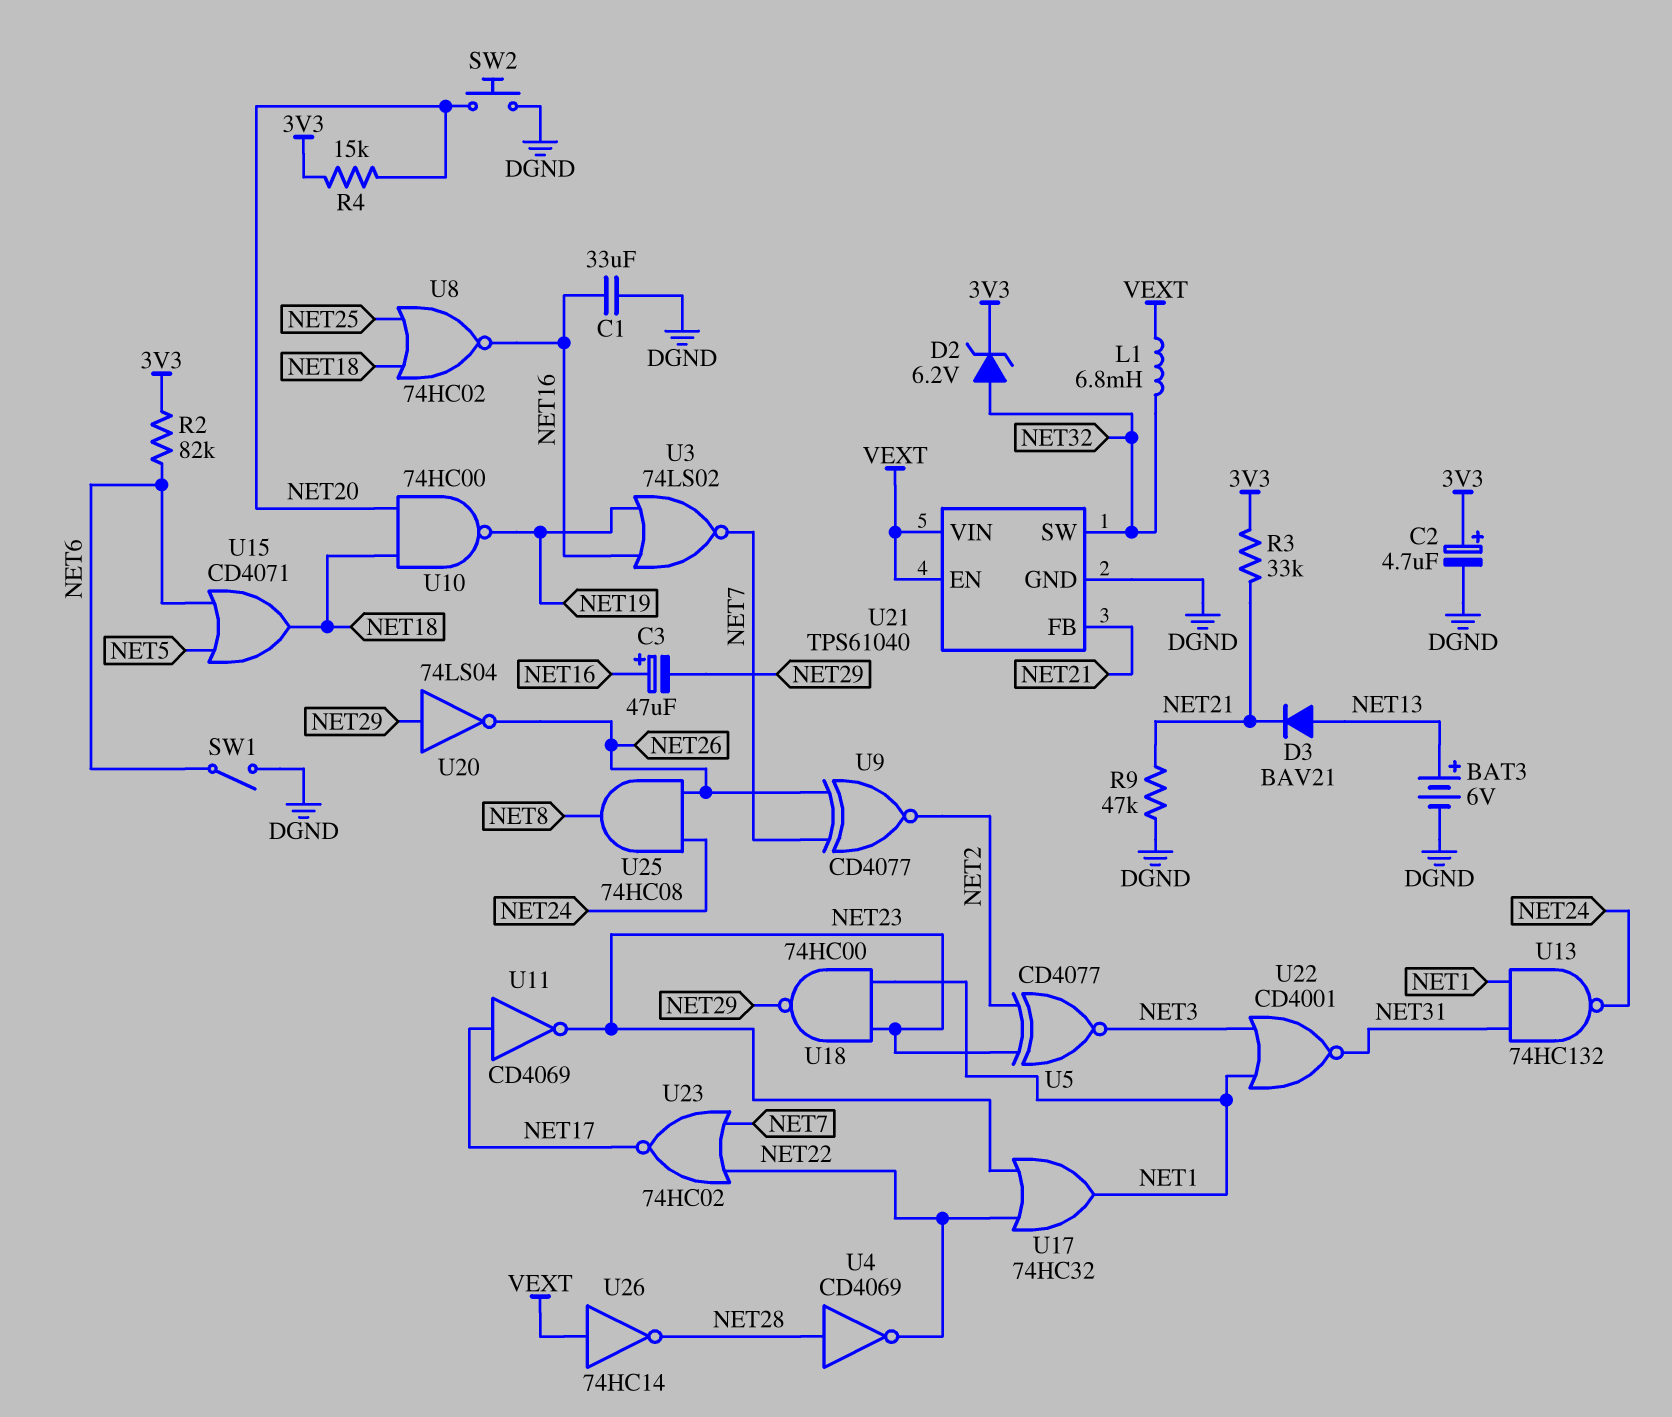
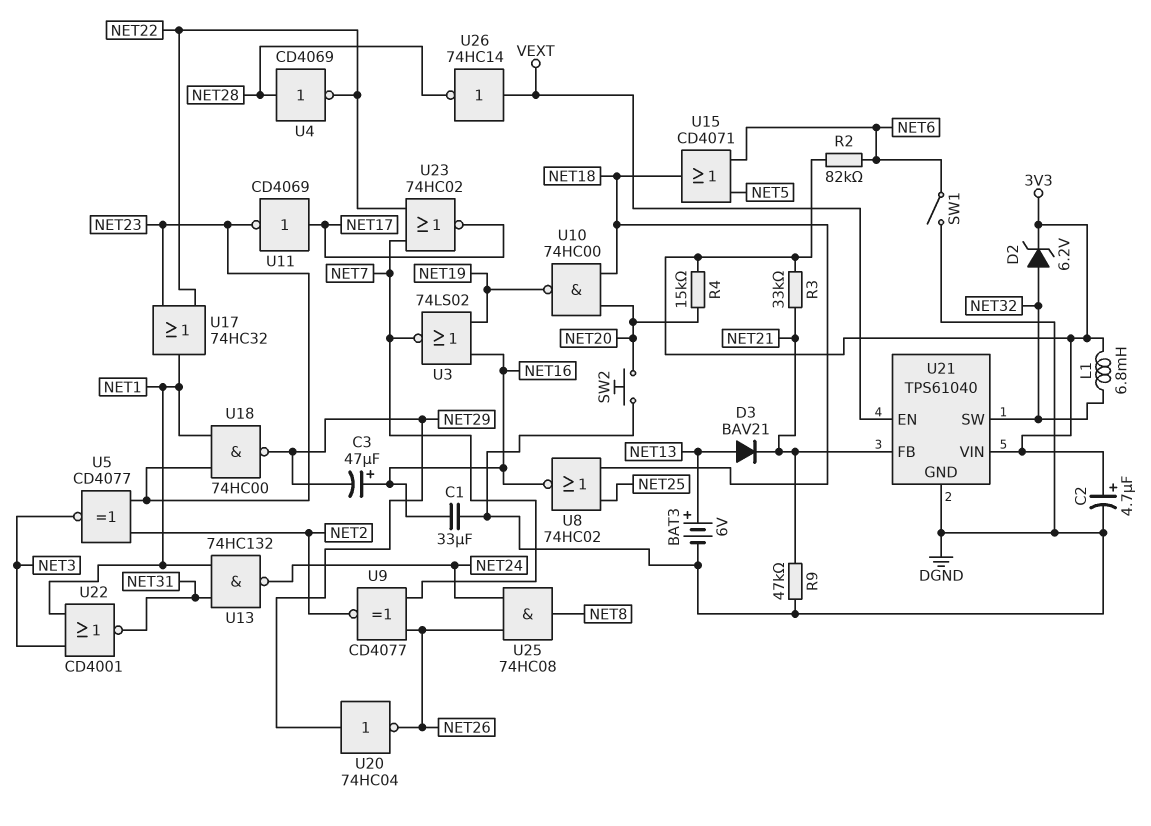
L1: 6.8mH (NET32, VEXT) -> 6.8mH (3V3, NET32)
U20: NOT 74LS04 (in NET29, out NET26) -> NOT 74HC04 (in NET29, out NET26)
U21 pin VIN: VEXT -> 3V3

